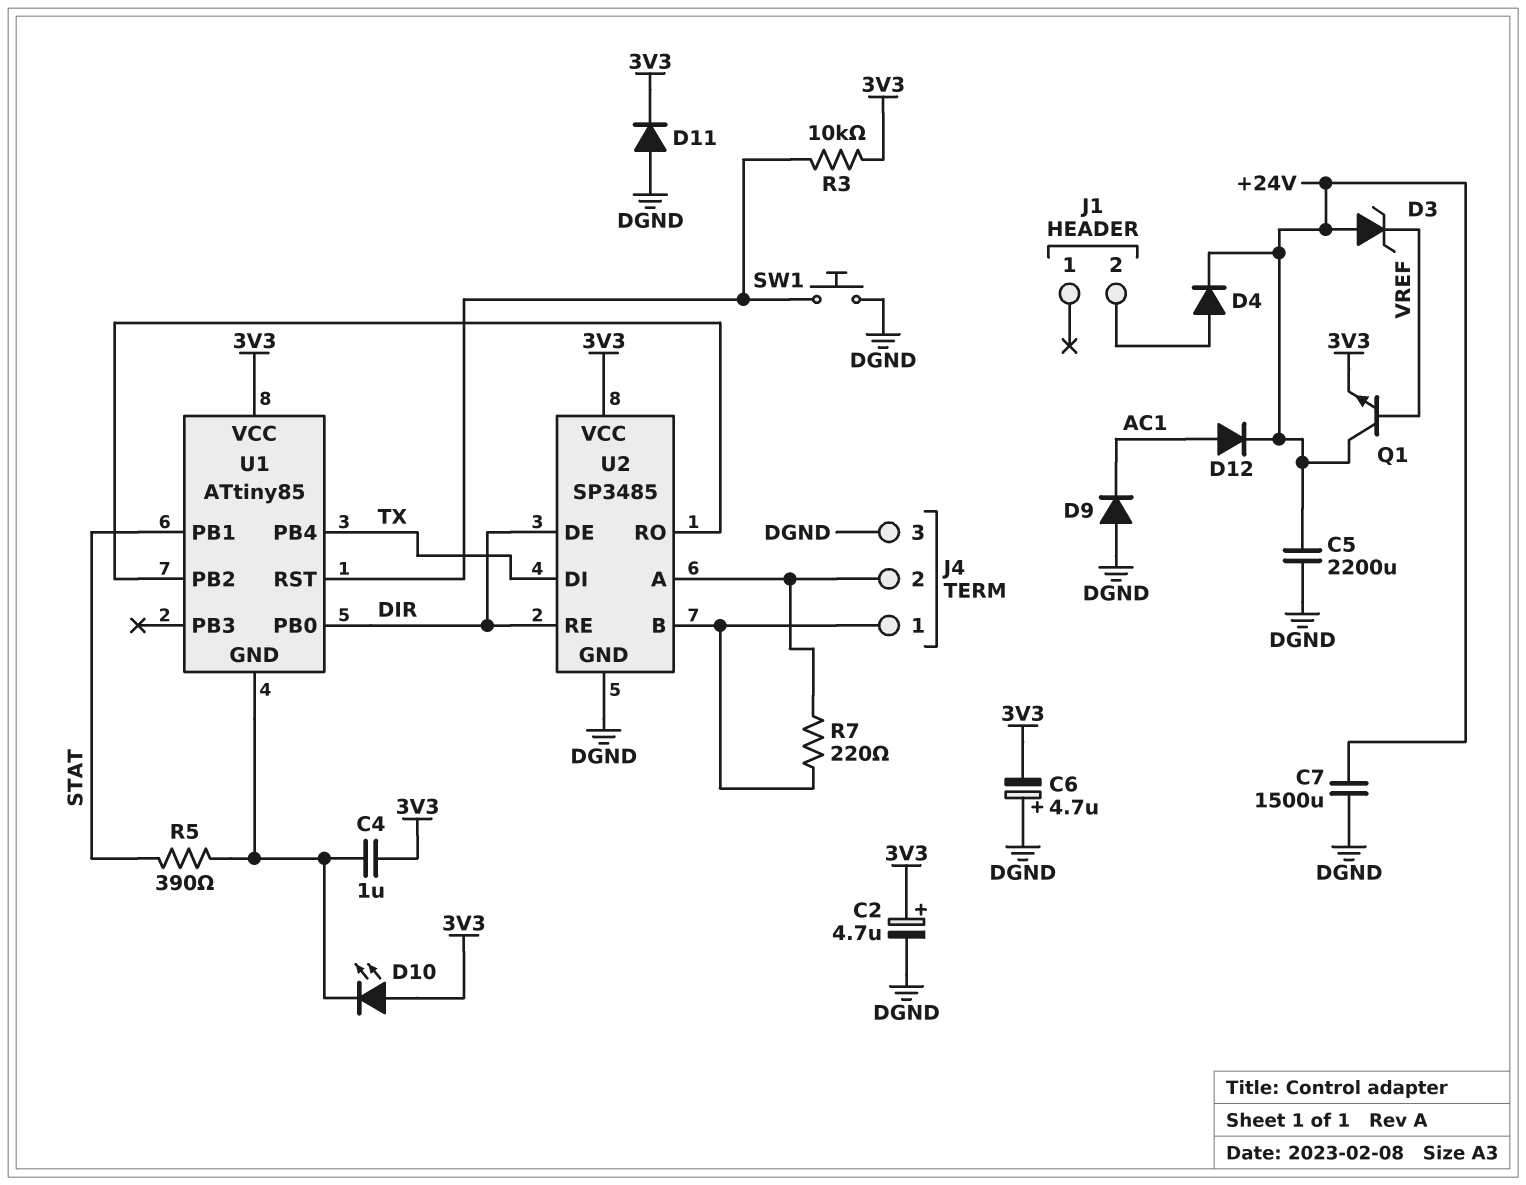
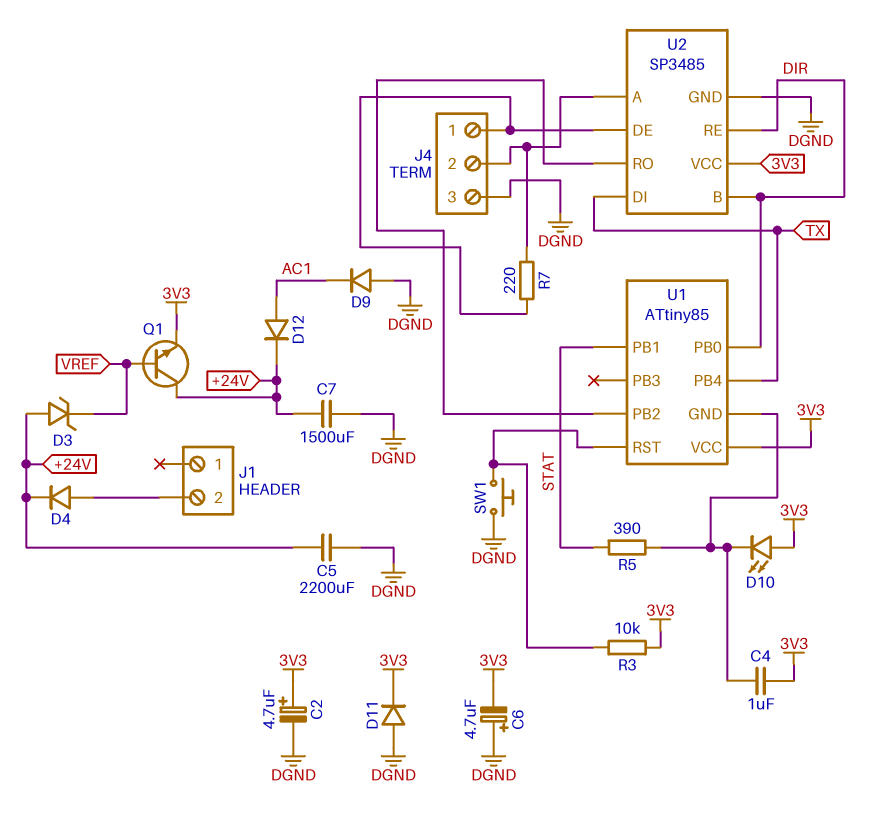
U2 pin B: J4/1 -> DIR
U2 pin DE: DIR -> J4/1

